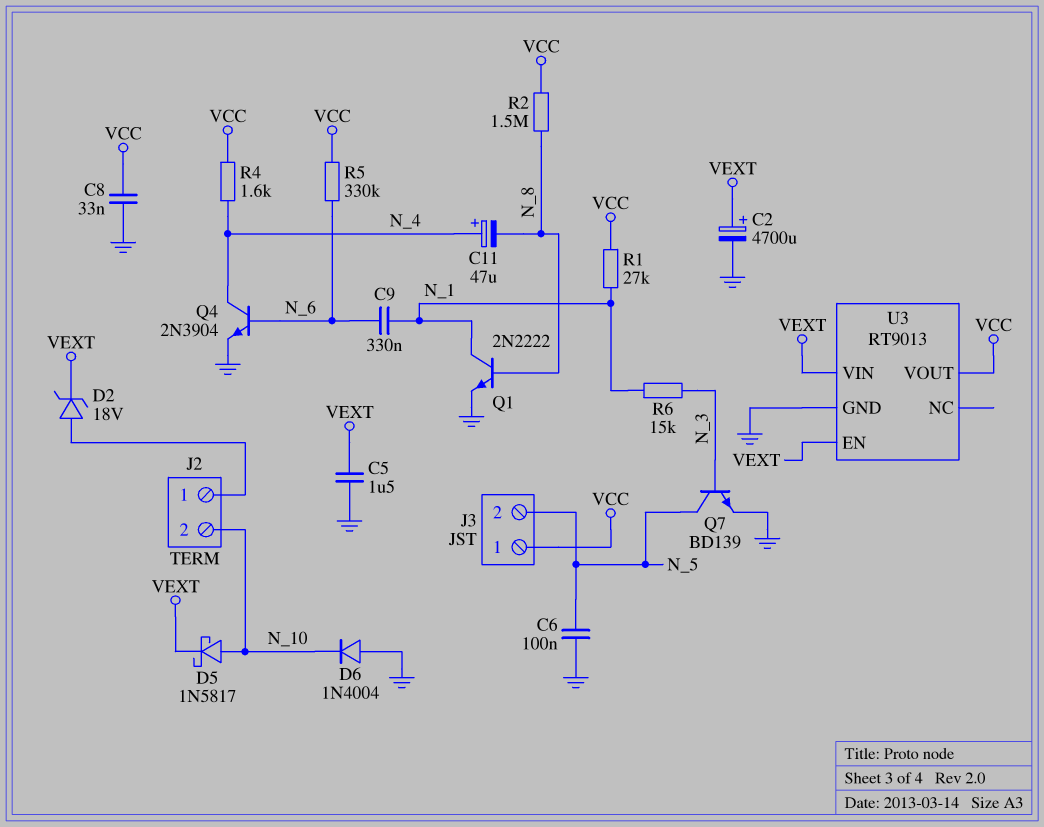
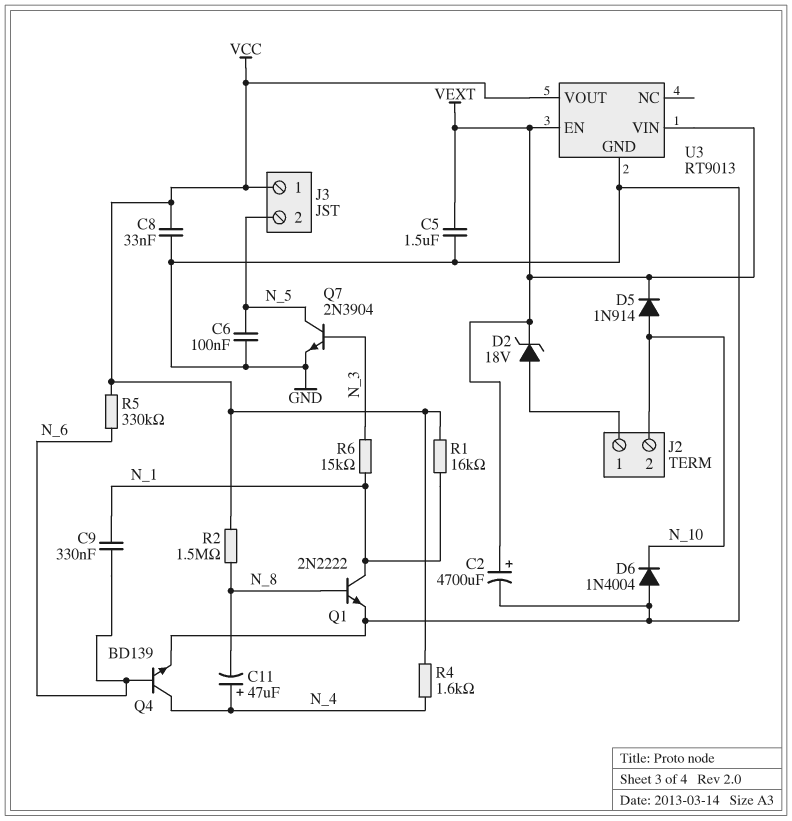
D5: schottky 1N5817 (A N_10, K VEXT) -> diode 1N914 (A N_10, K VEXT)
Q4: NPN 2N3904 (B N_6, C N_4, E GND) -> NPN BD139 (B N_6, C N_4, E GND)
Q7: NPN BD139 (B N_3, C N_5, E GND) -> NPN 2N3904 (B N_3, C N_5, E GND)
R1: 27k (N_1, VCC) -> 16k (N_1, VCC)

